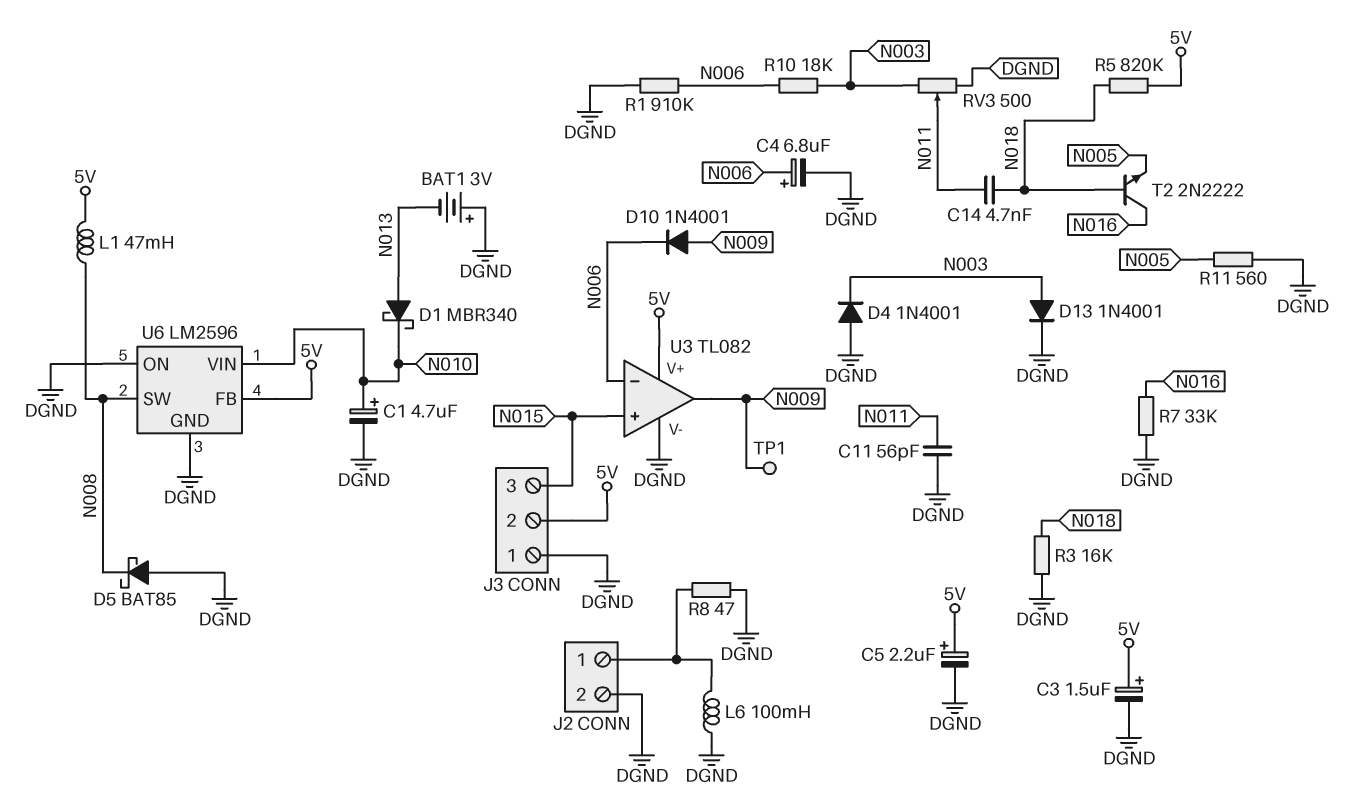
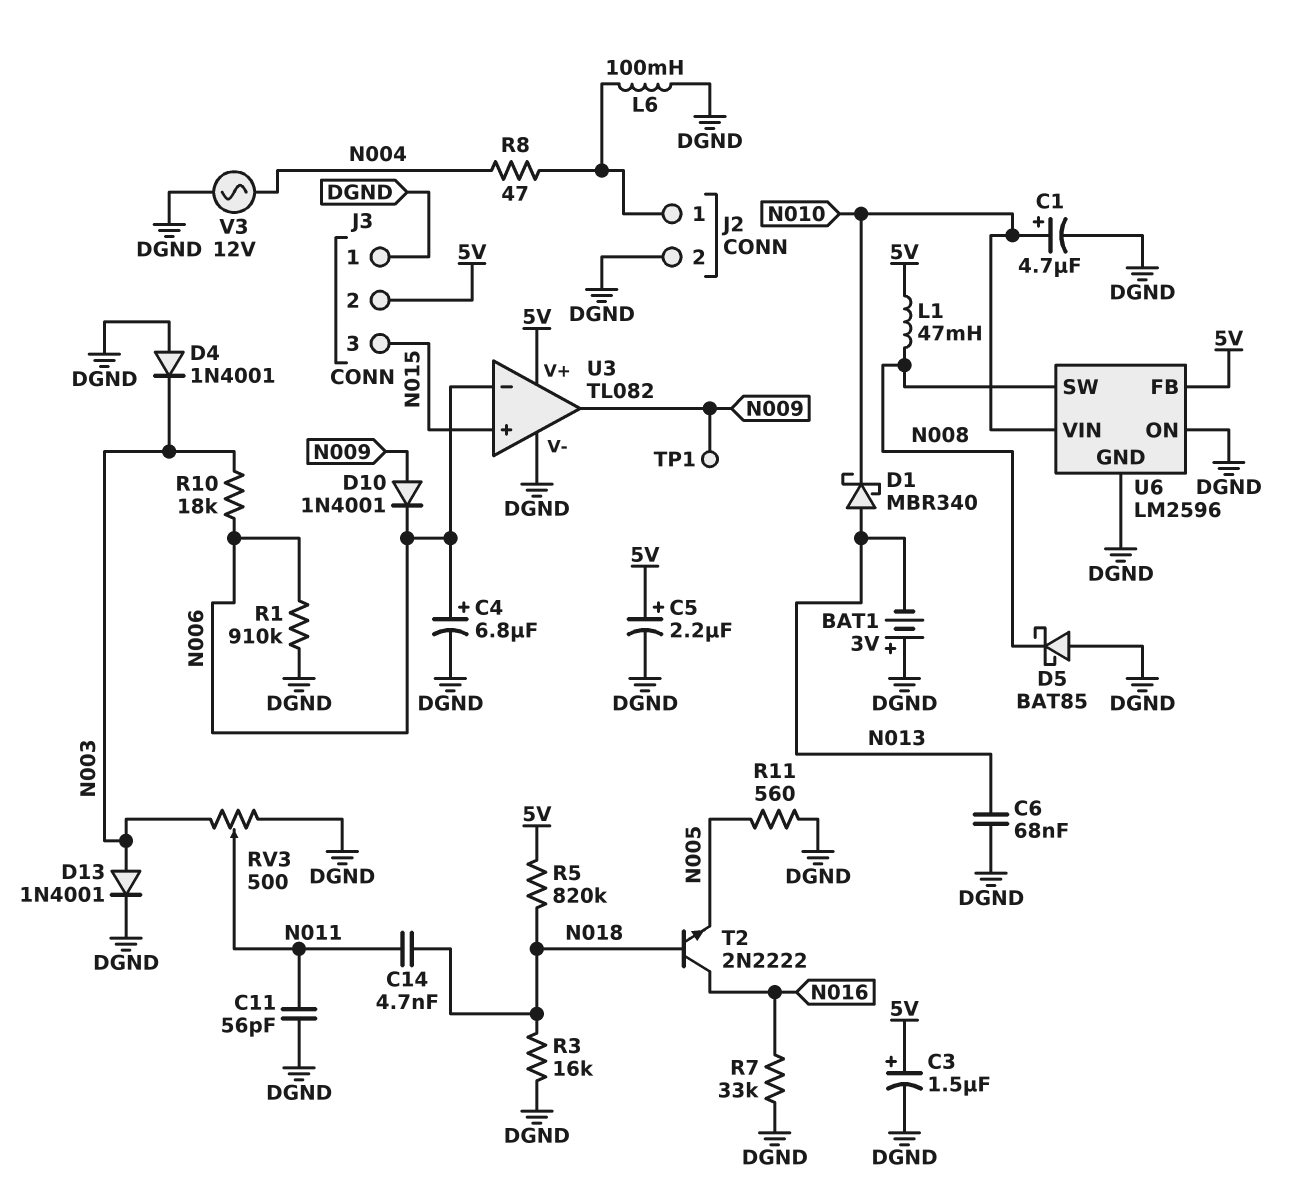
C6: none -> 68nF (DGND, N013)
R8: 47 (DGND, J2/1) -> 47 (J2/1, N004)
V3: none -> AC 12V (DGND, N004)

